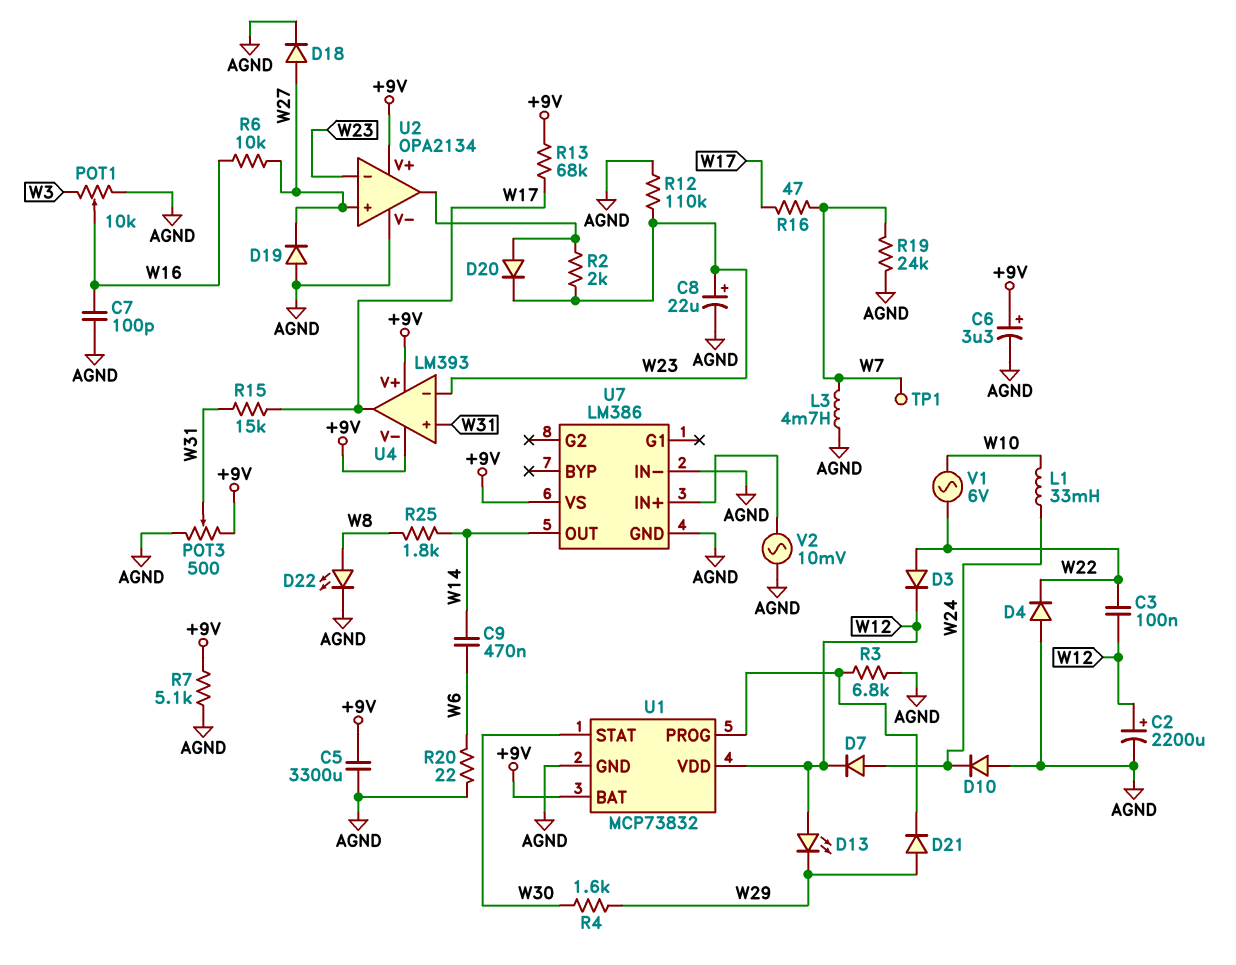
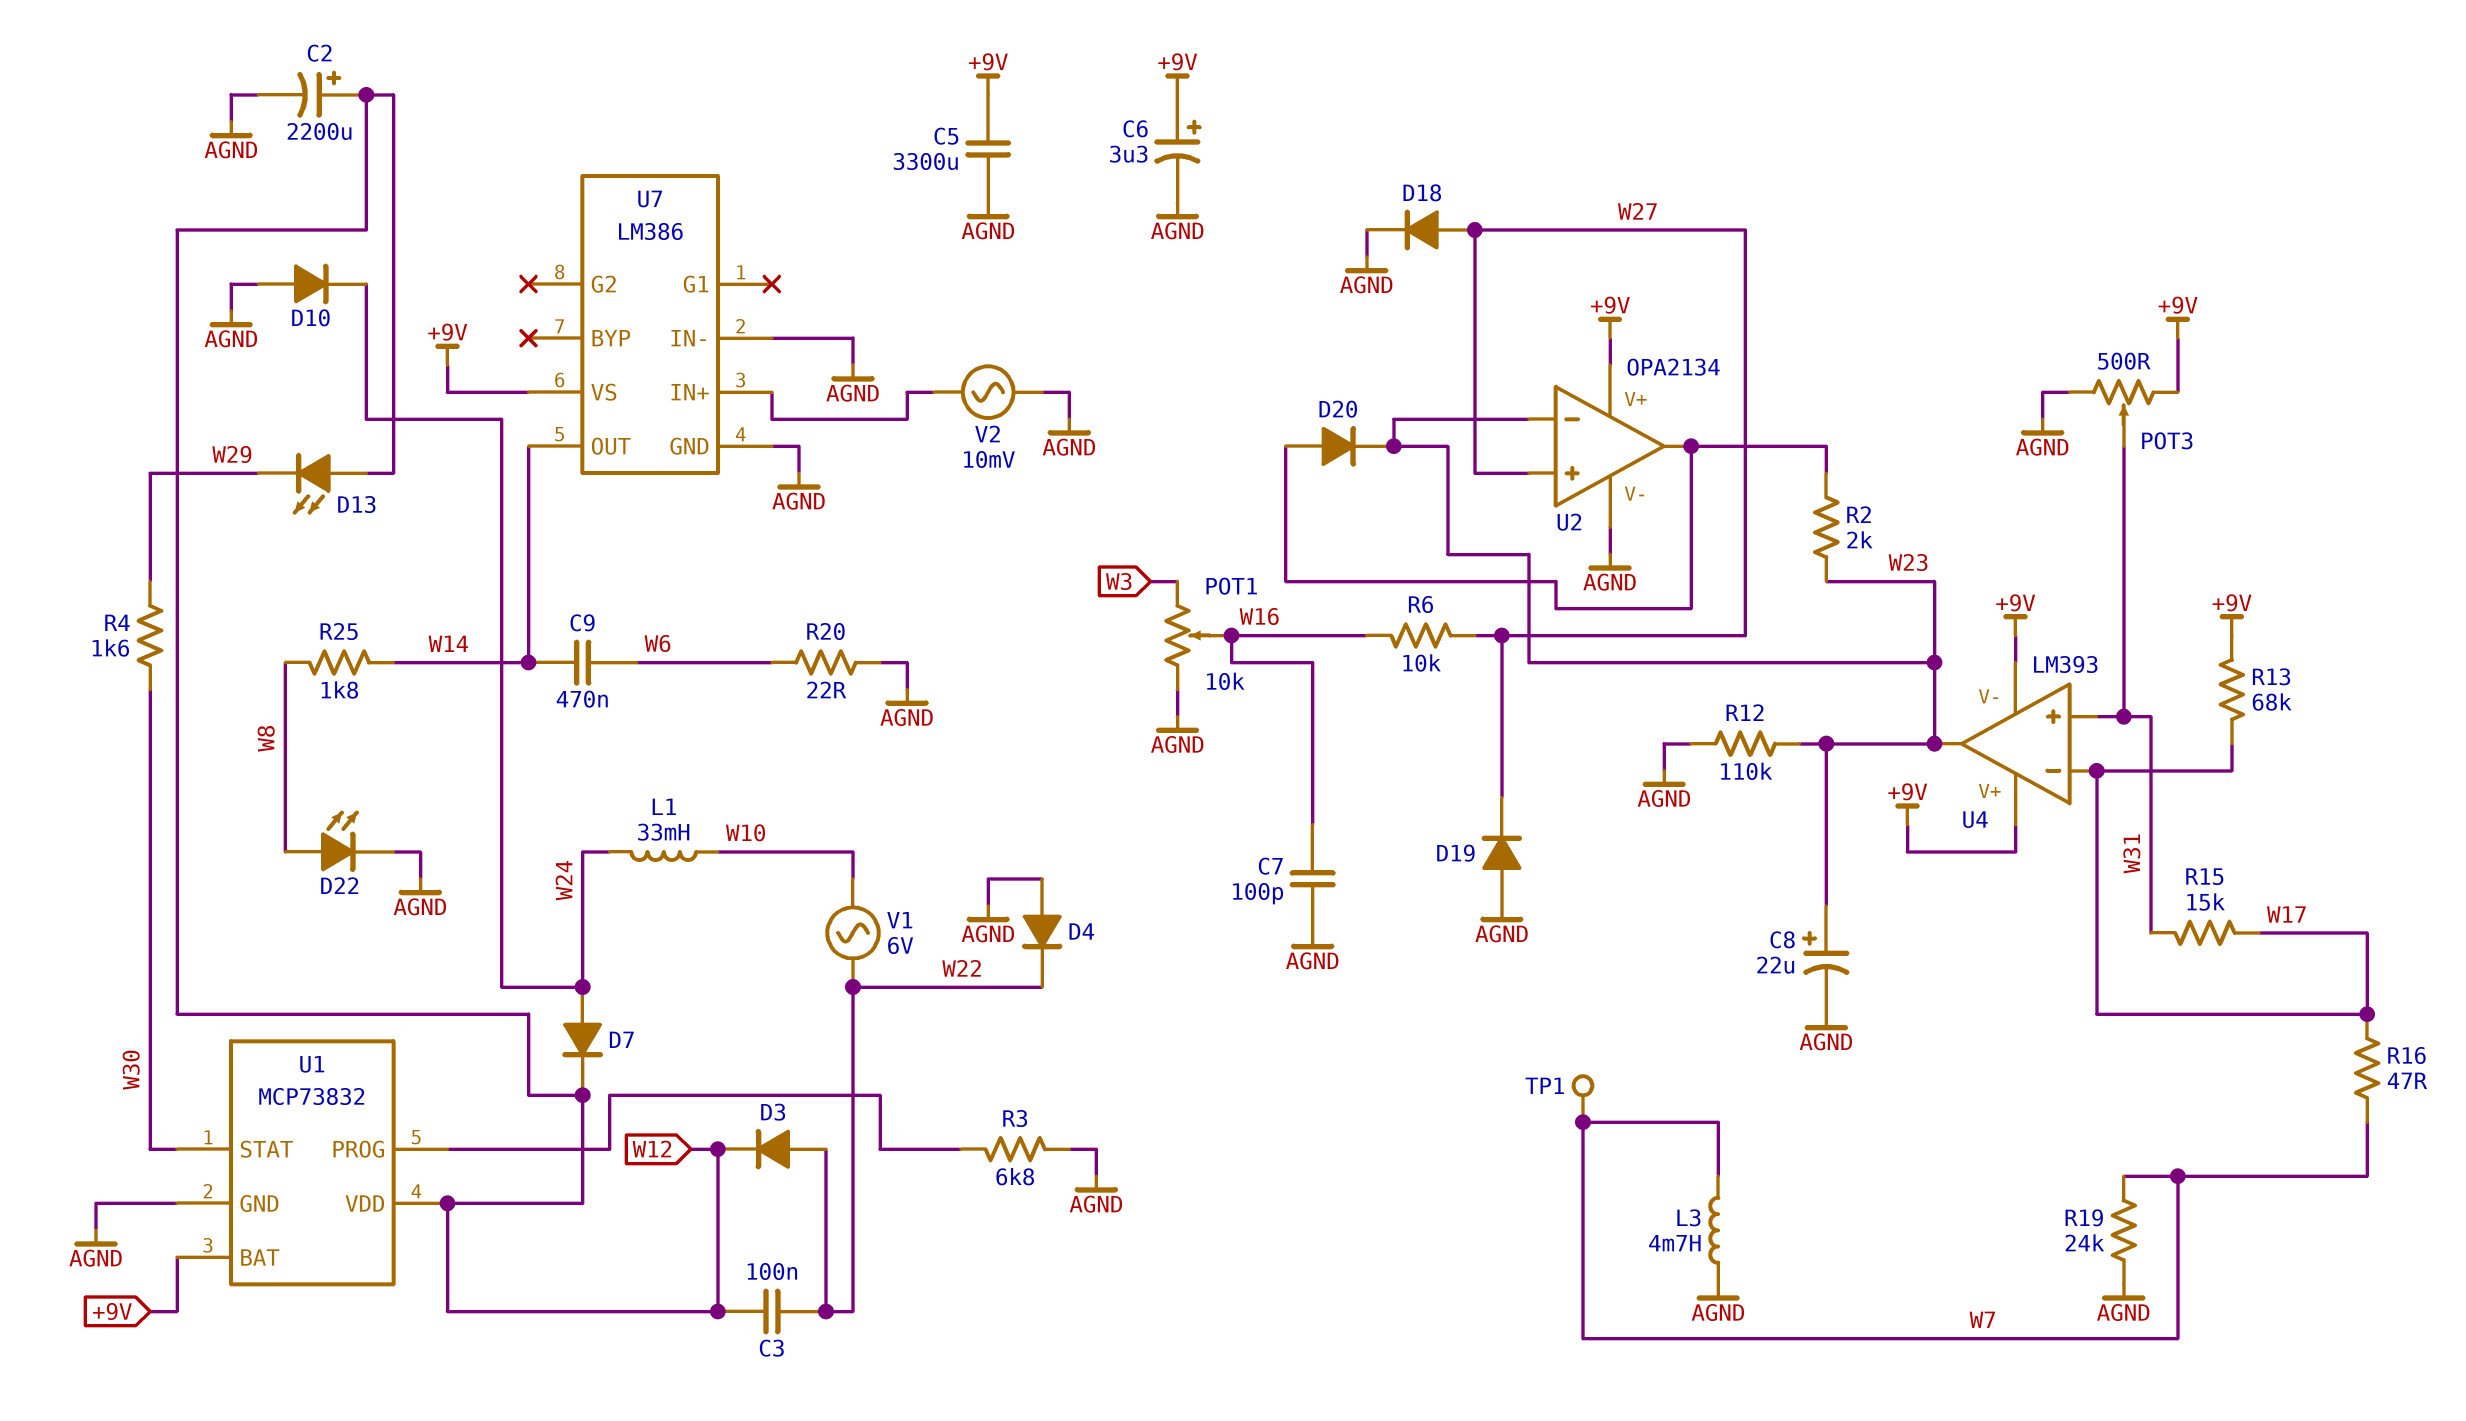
D21: diode (A W29, K U1/PROG) -> none
R7: 5.1k (+9V, AGND) -> none
U4 pin in-: W23 -> W17
U4 pin out: W17 -> W23

